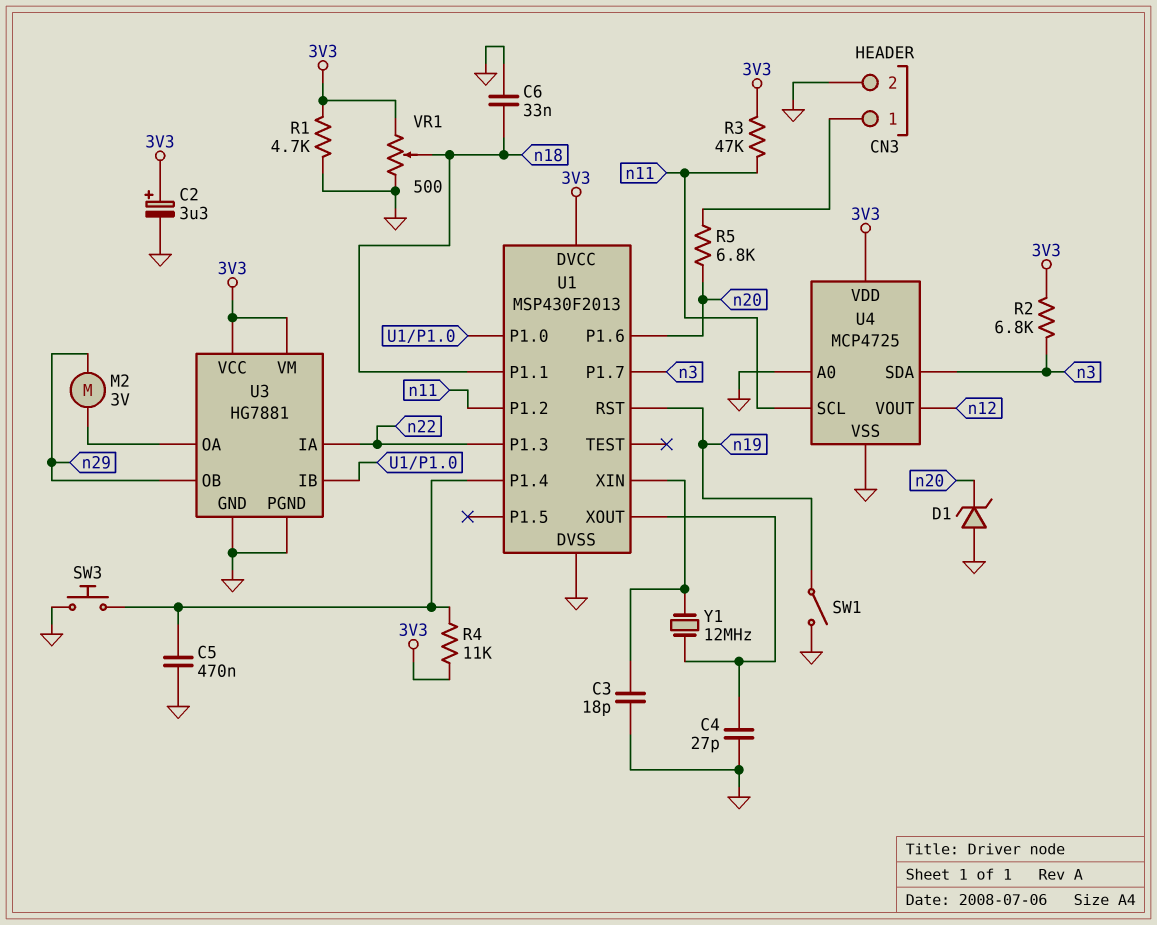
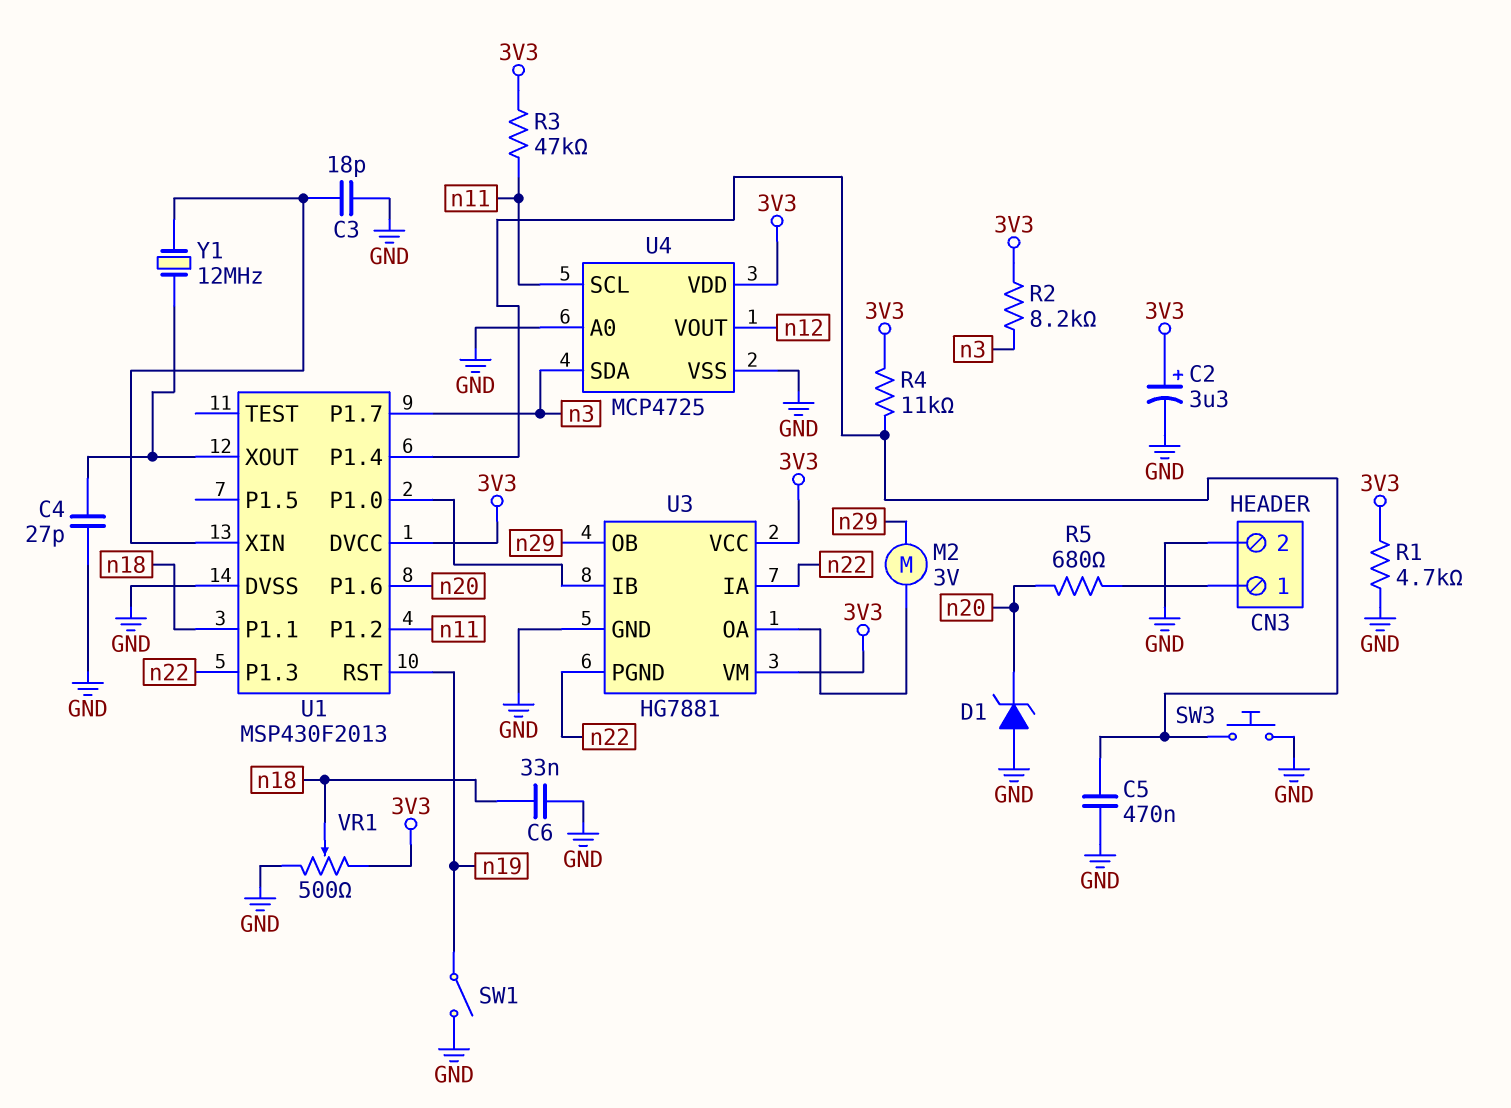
R2: 6.8k (3V3, n3) -> 8.2k (3V3, n3)
R5: 6.8k (CN3/1, n20) -> 680 (CN3/1, n20)
U3 pin PGND: GND -> n22

